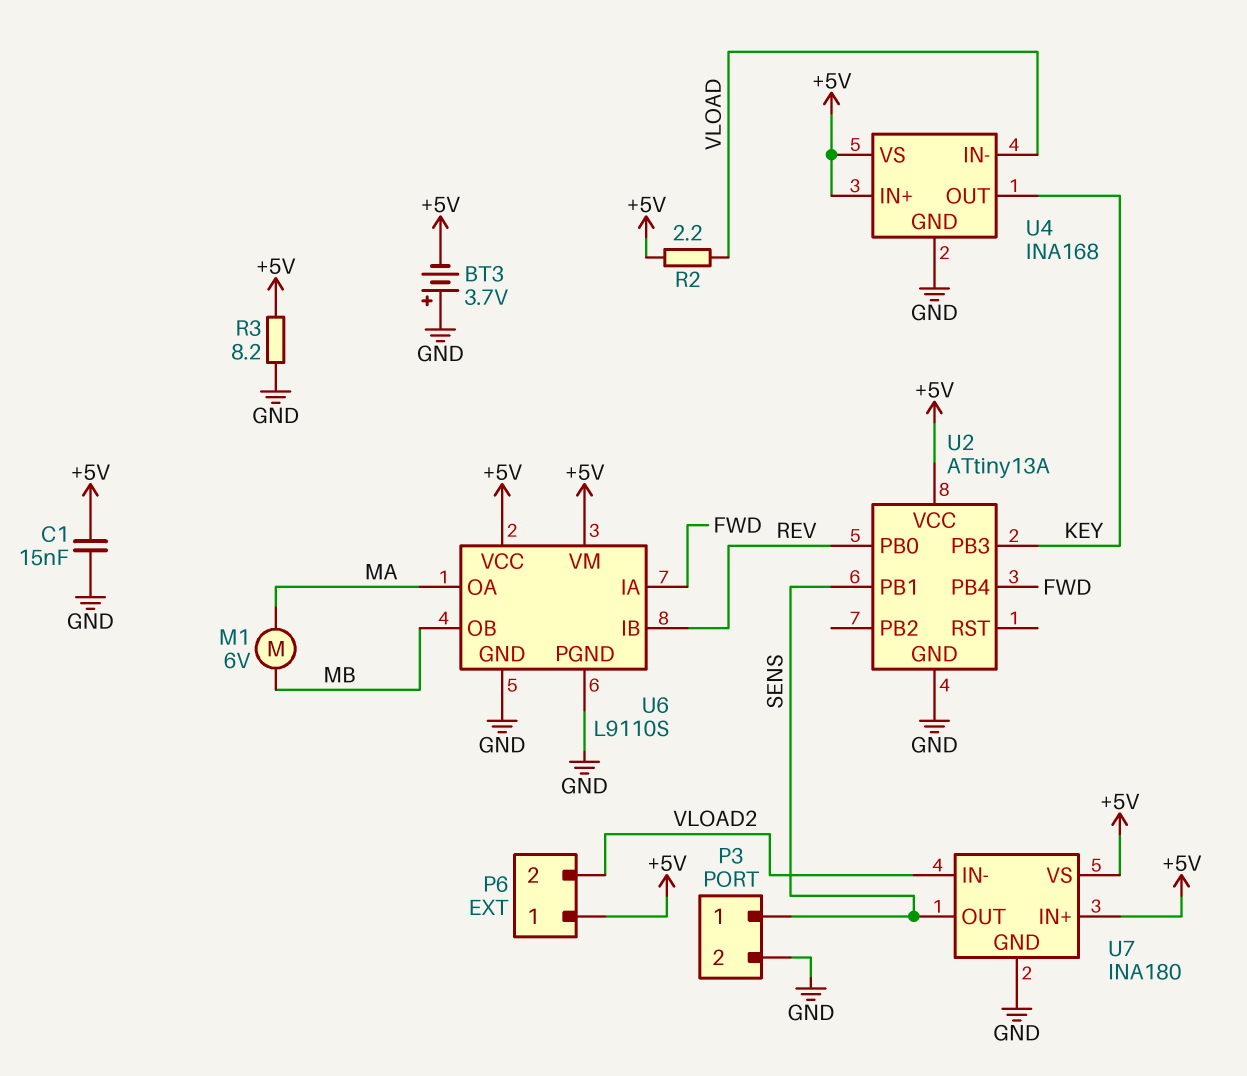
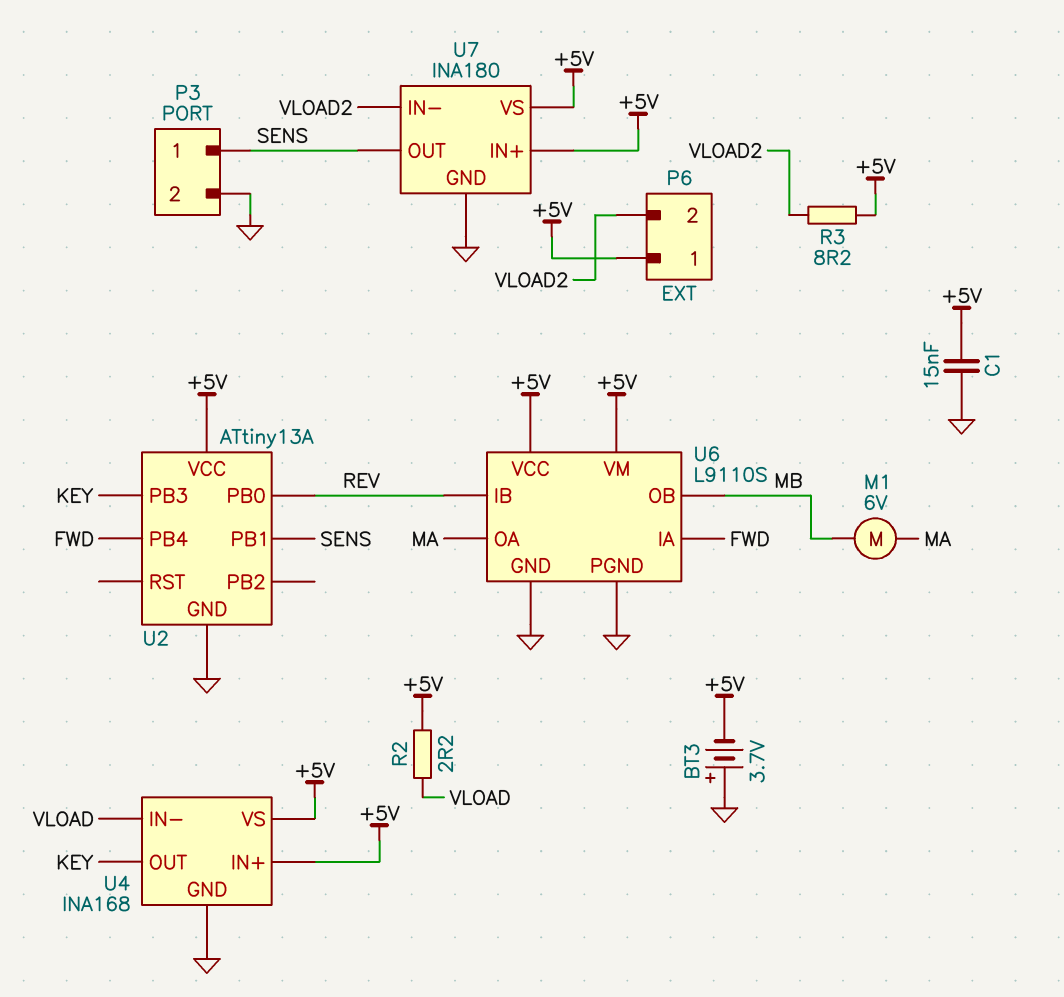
R3: 8.2 (+5V, GND) -> 8.2 (+5V, VLOAD2)

